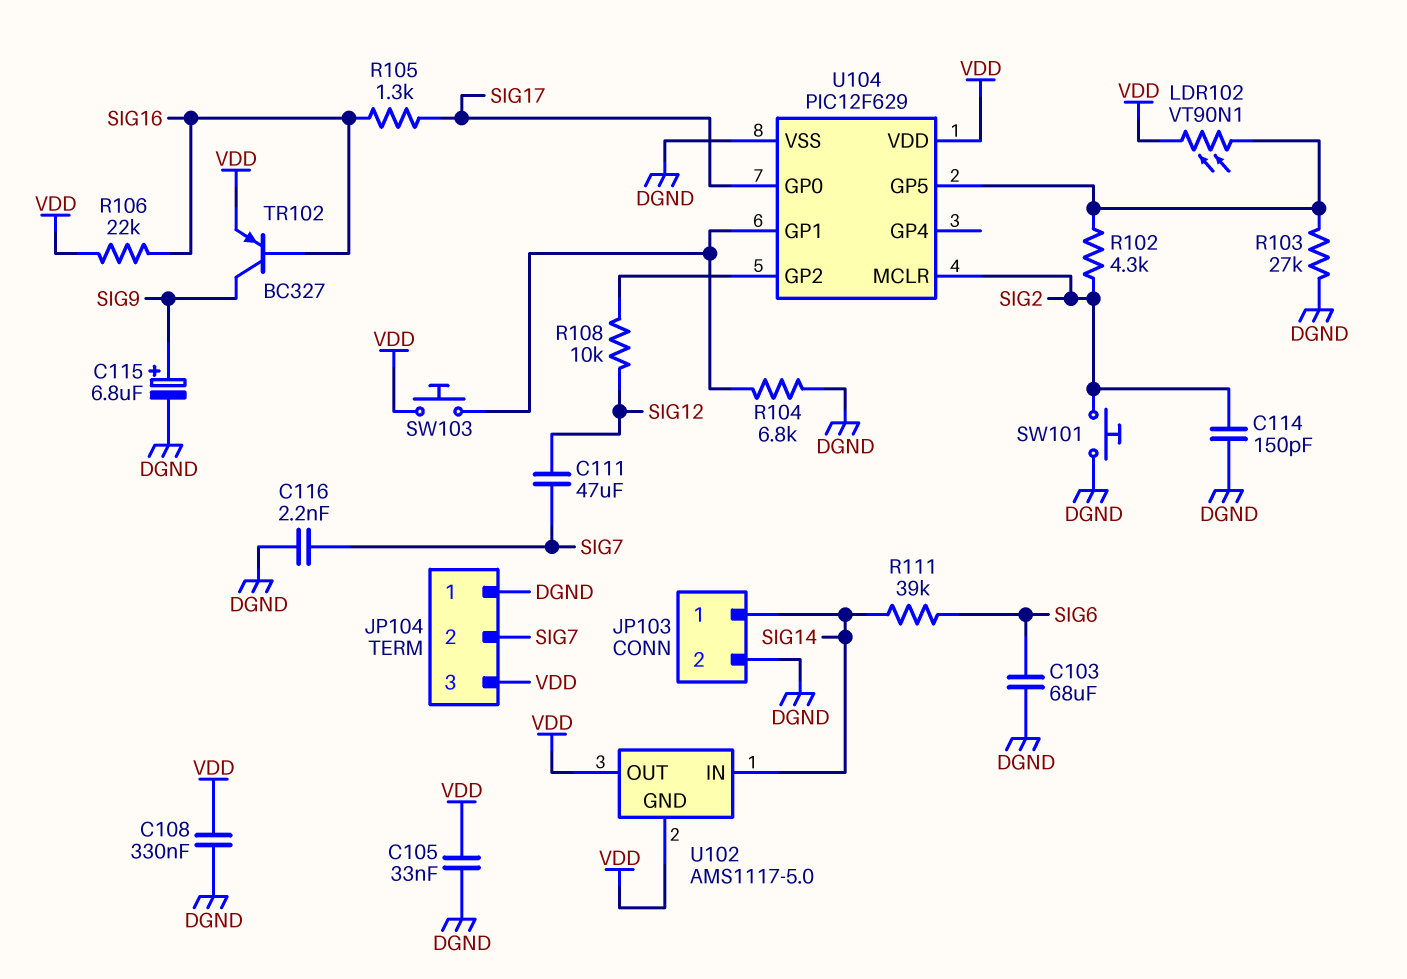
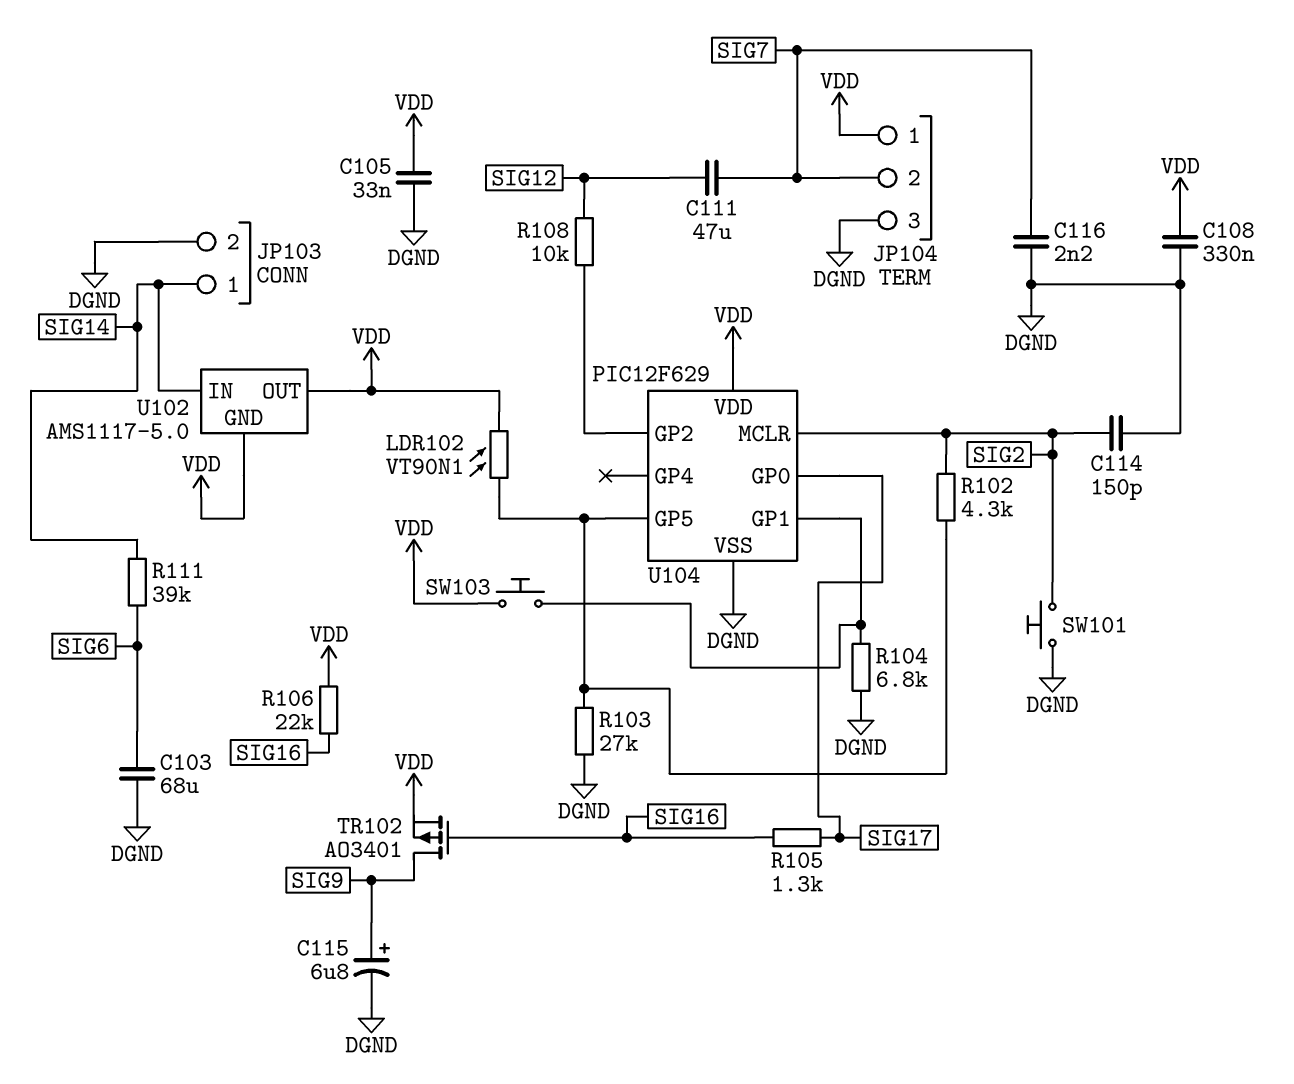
JP104 pin 1: DGND -> VDD
JP104 pin 3: VDD -> DGND
TR102: PNP BC327 (B SIG16, C SIG9, E VDD) -> PMOS AO3401 (G SIG16, D SIG9, S VDD)

